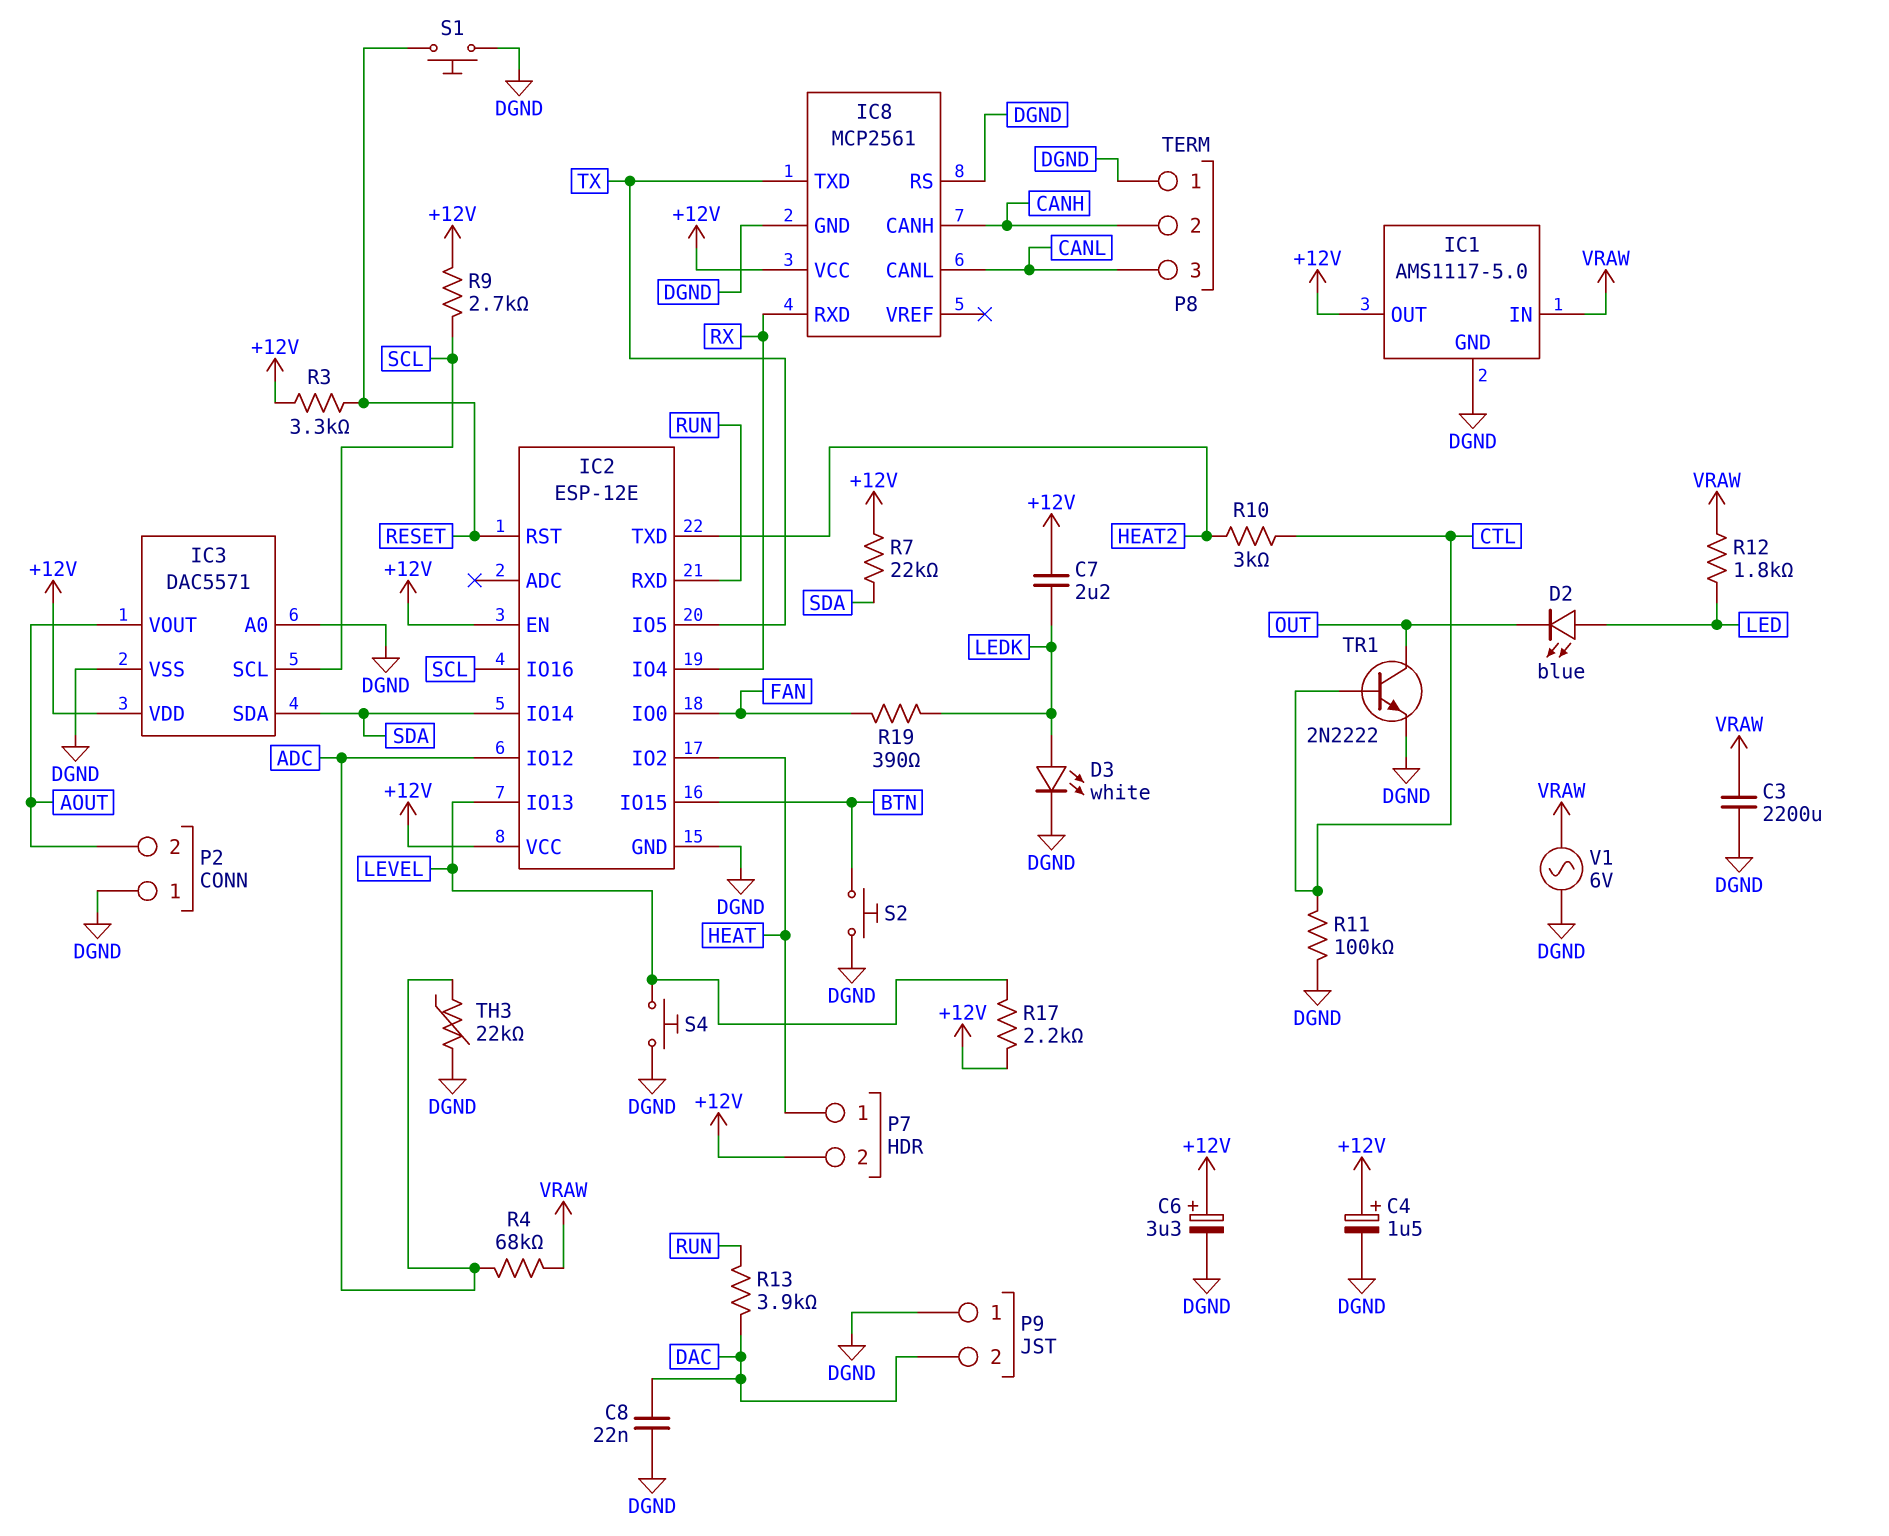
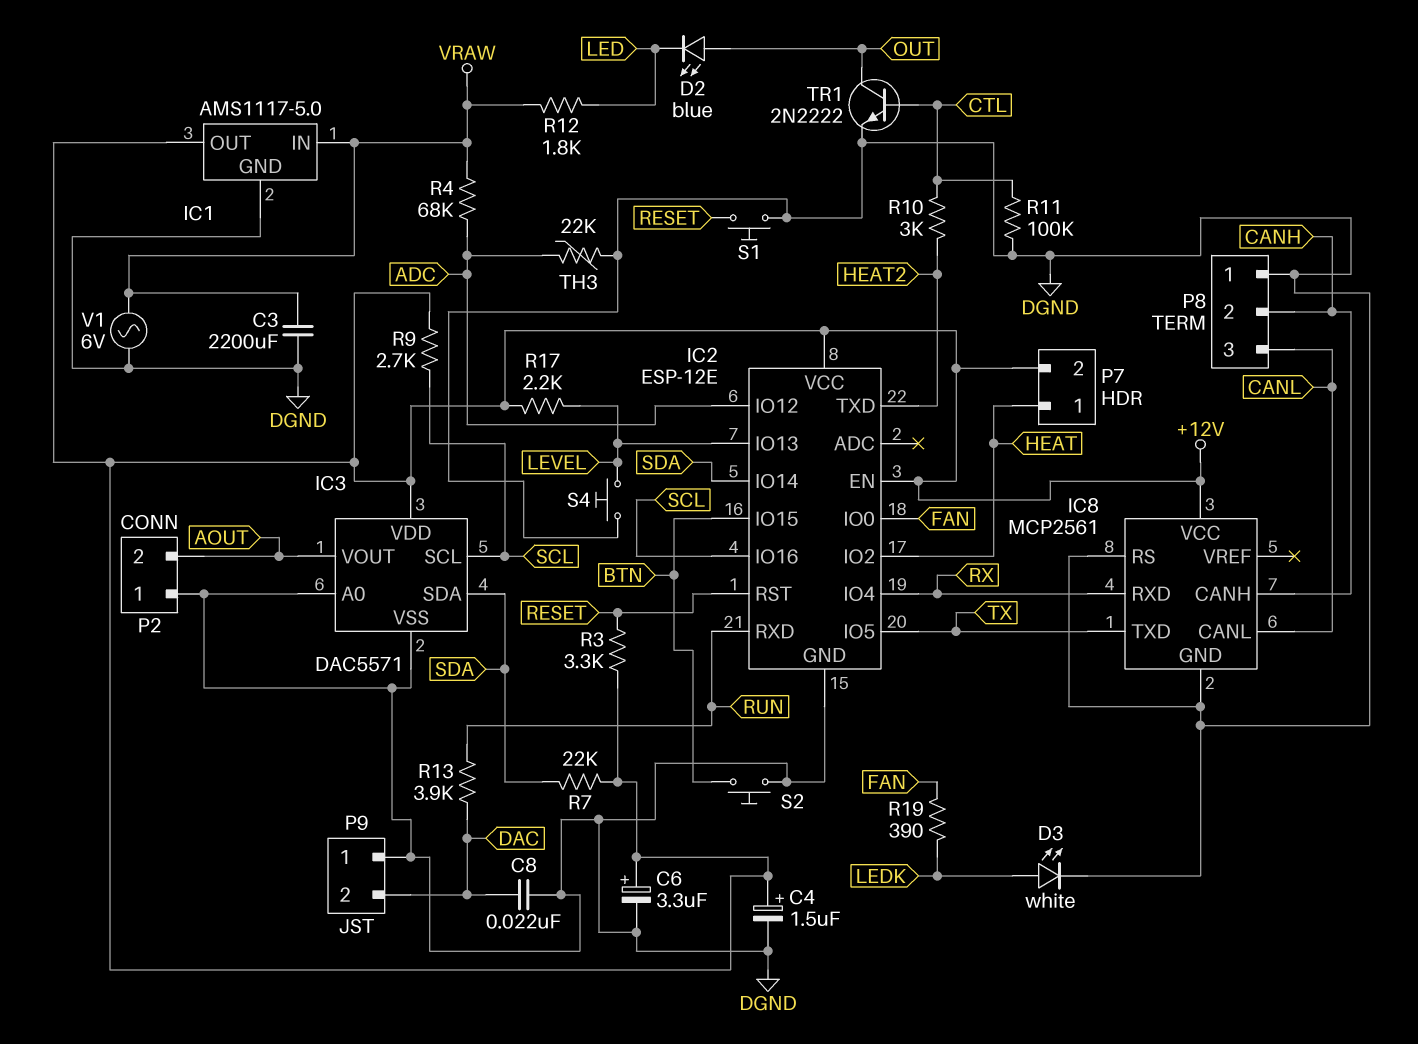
C7: 2.2uF (+12V, LEDK) -> none
D2: LED blue (A LED, K OUT) -> LED blue (A OUT, K LED)

